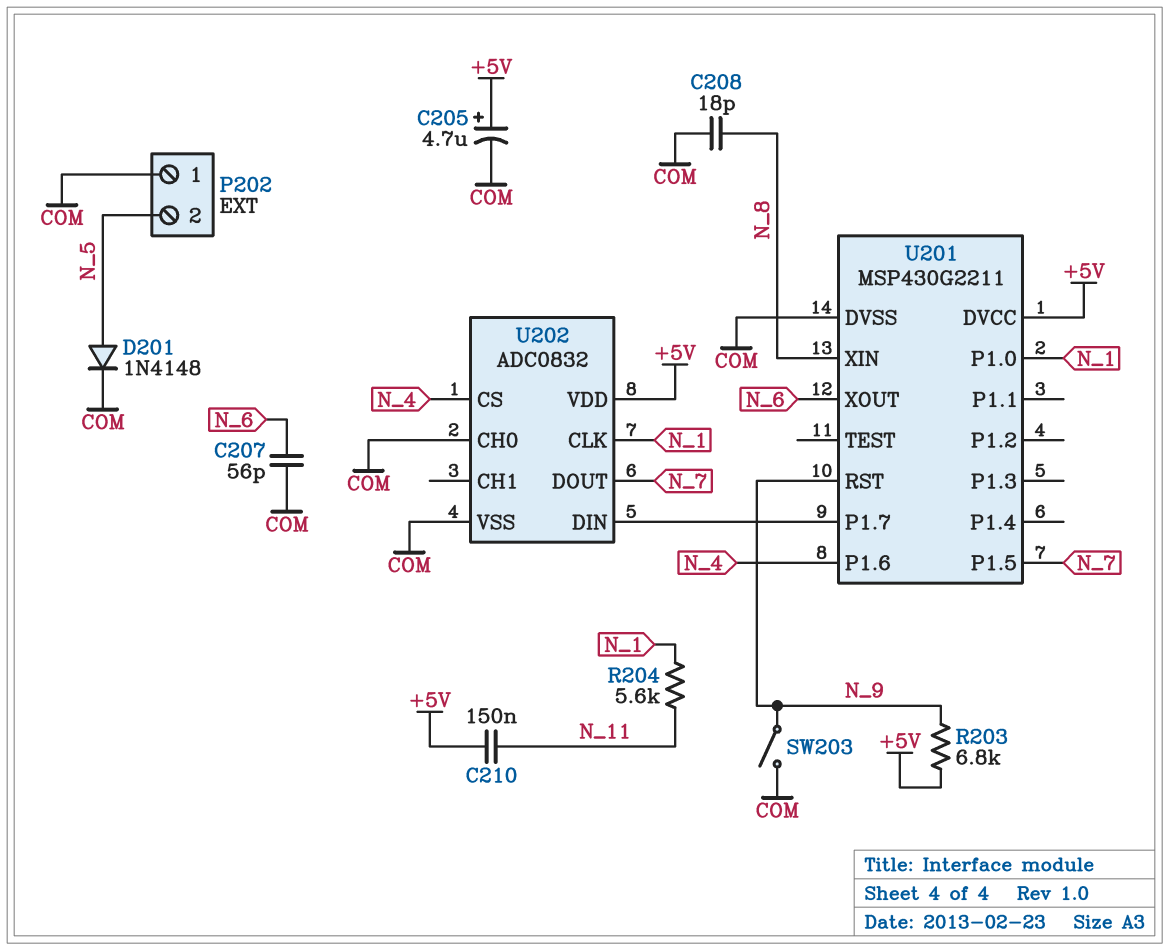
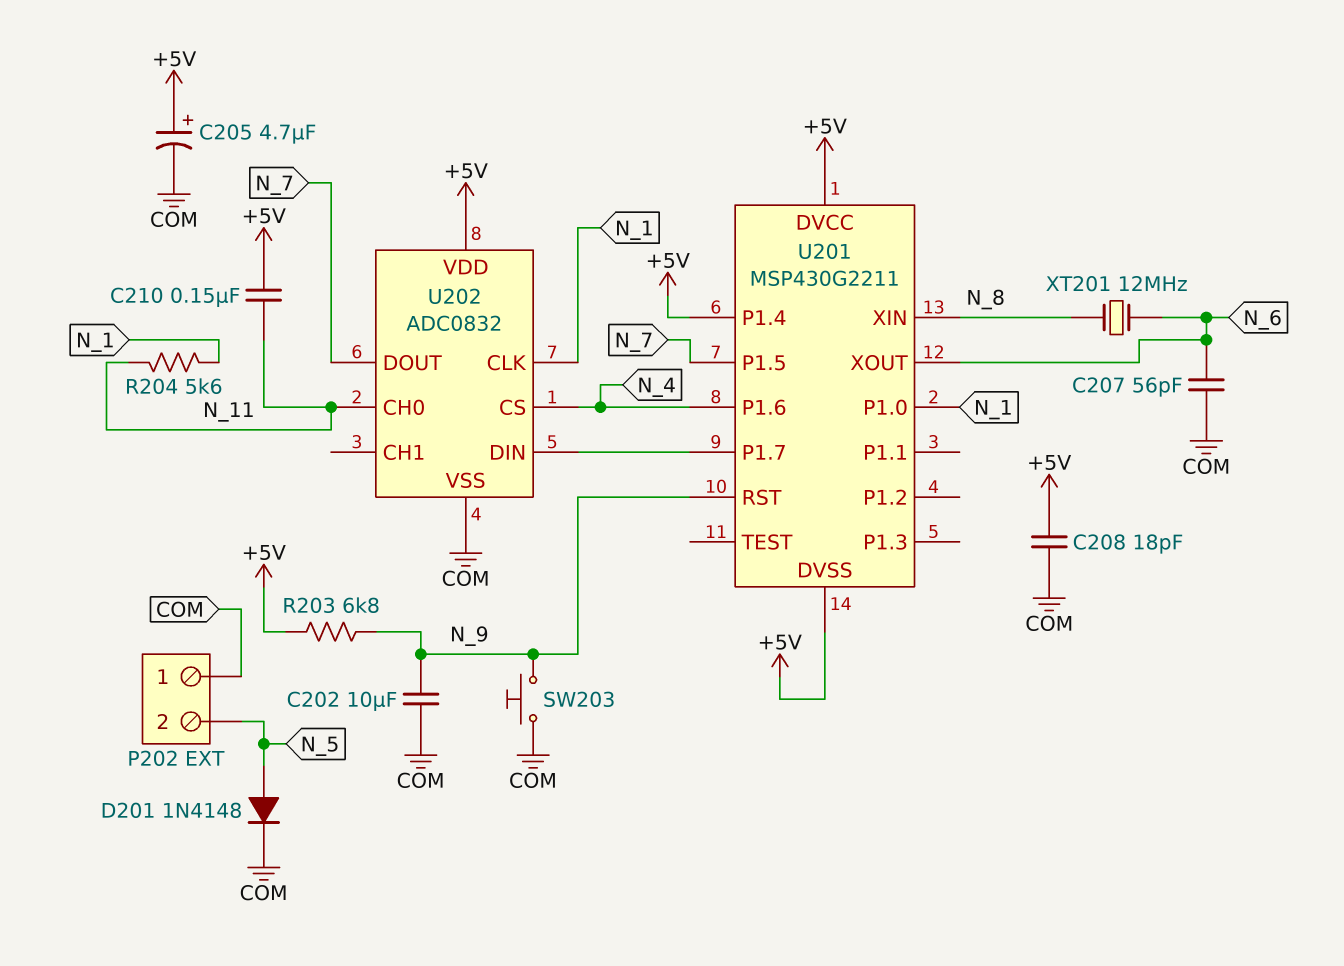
C202: none -> 10uF (COM, N_9)
C208: 18pF (COM, N_8) -> 18pF (+5V, COM)
SW203: switch (COM, N_9) -> button (COM, N_9)
U201 pin DVSS: COM -> +5V
U201 pin P1.4: none -> +5V
U202 pin CH0: COM -> N_11
XT201: none -> 12MHz (N_6, N_8)

